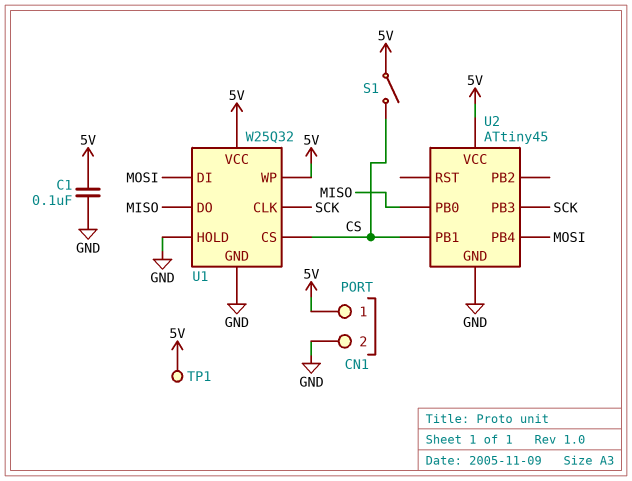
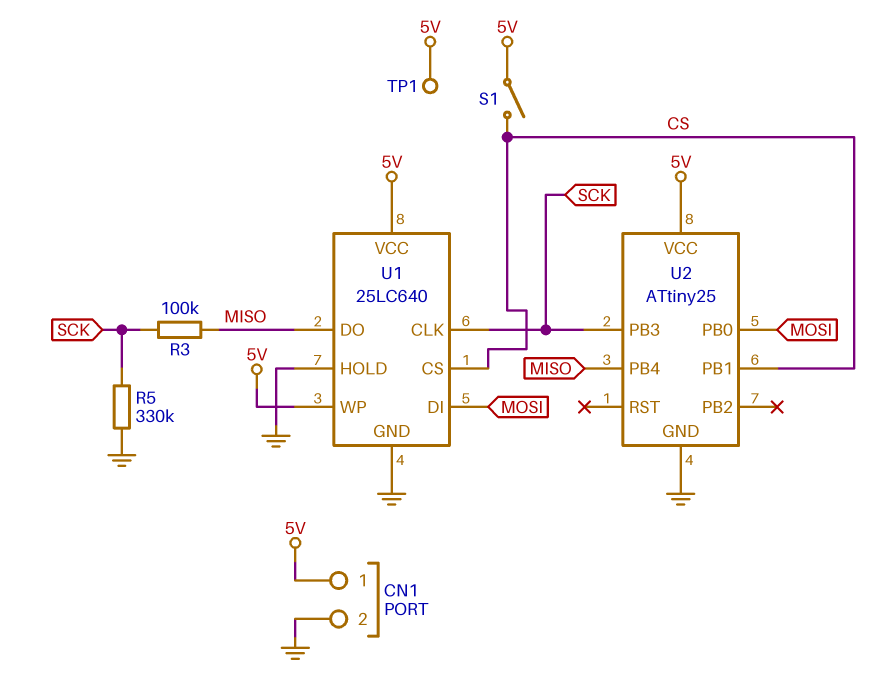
C1: 100nF (5V, GND) -> none
R3: none -> 100k (MISO, SCK)
R5: none -> 330k (GND, SCK)
U1: W25Q32 -> 25LC640
U2: ATtiny45 -> ATtiny25
U2 pin PB0: MISO -> MOSI
U2 pin PB4: MOSI -> MISO

